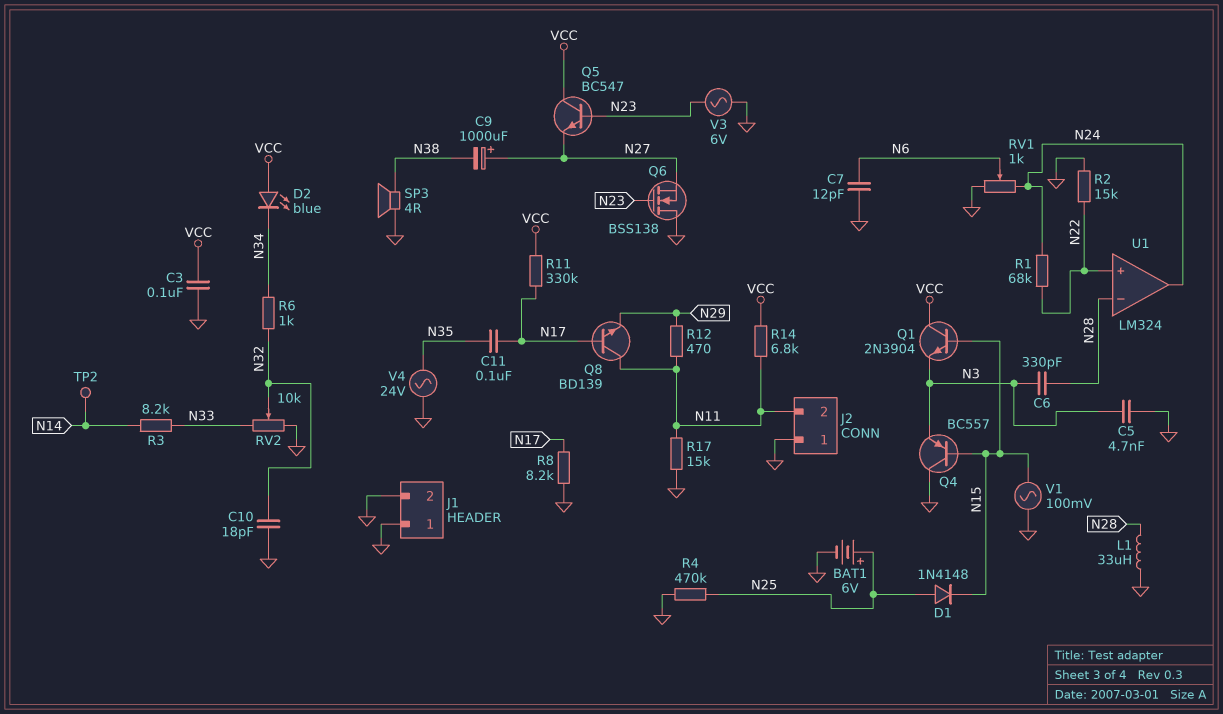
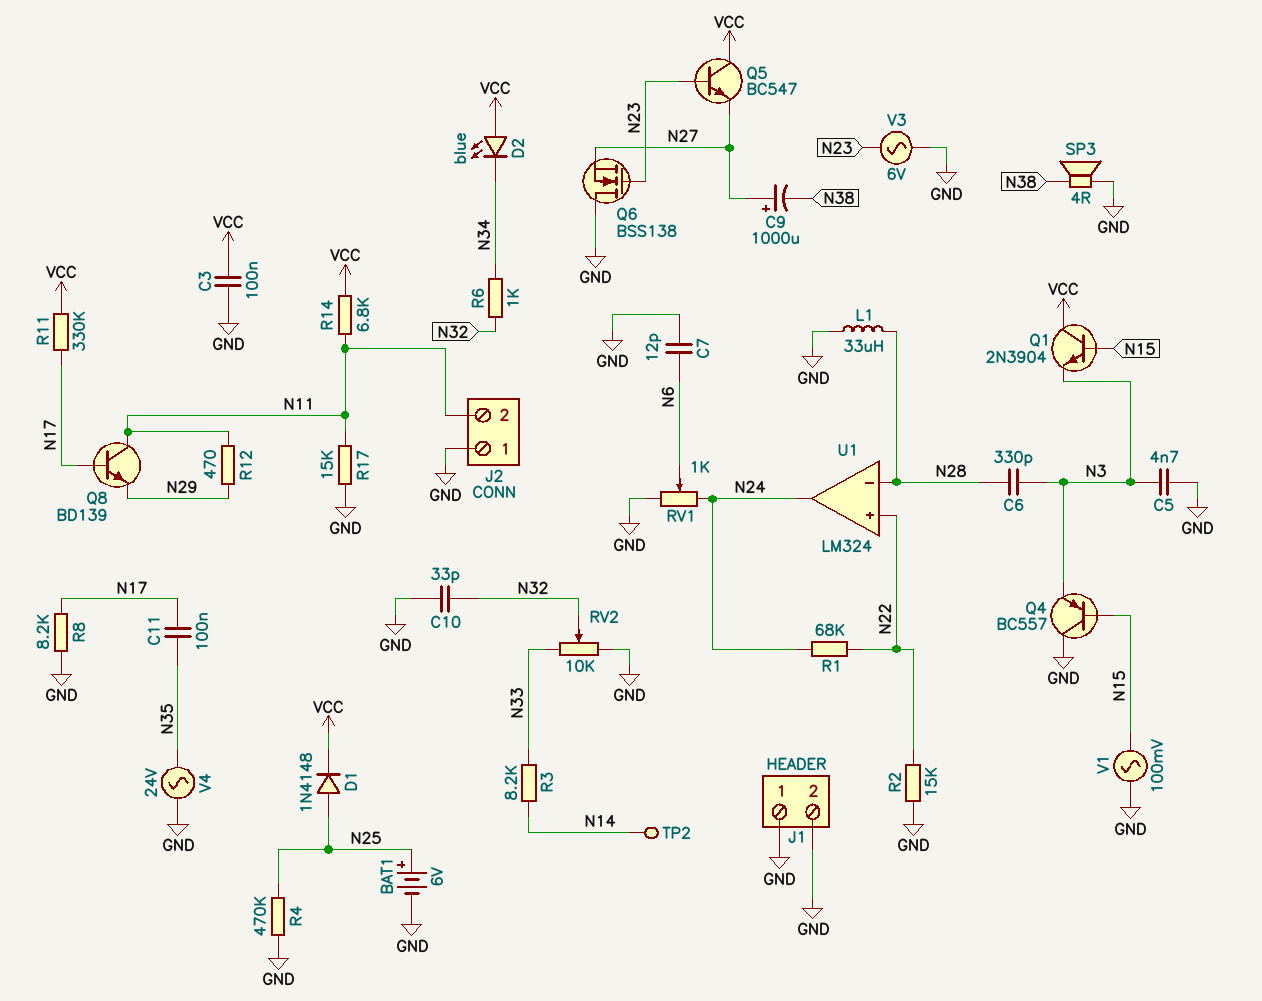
C10: 18pF (GND, N32) -> 33pF (GND, N32)
D1: diode 1N4148 (A N25, K N15) -> diode 1N4148 (A N25, K VCC)

